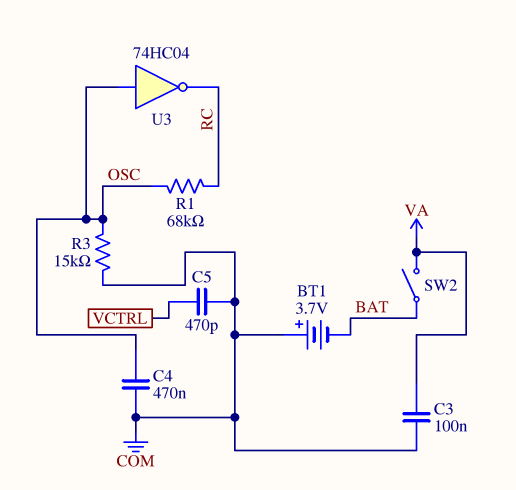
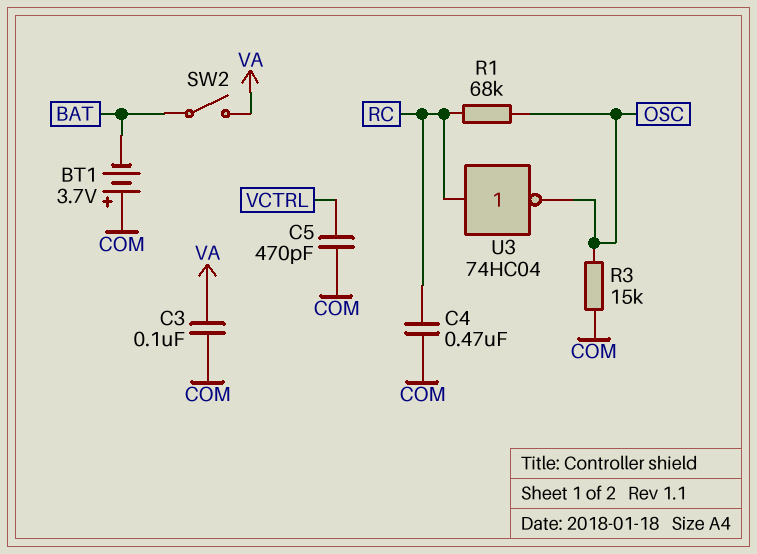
C4: 470nF (COM, OSC) -> 470nF (COM, RC)
U3: NOT 74HC04 (in OSC, out RC) -> NOT 74HC04 (in RC, out OSC)

